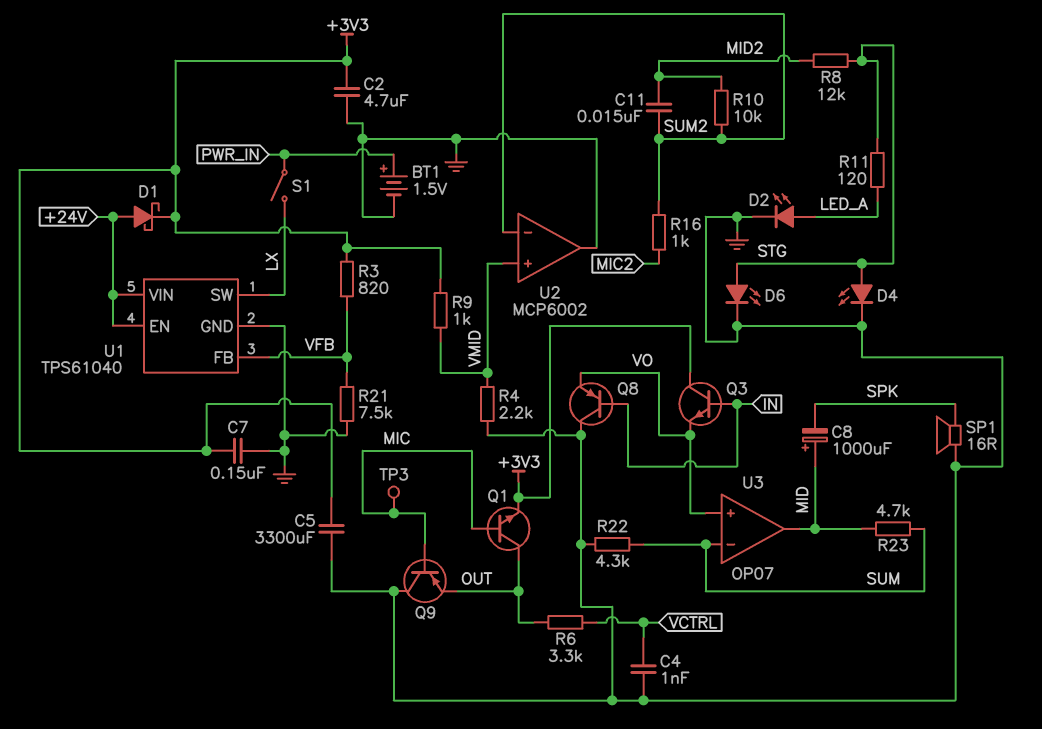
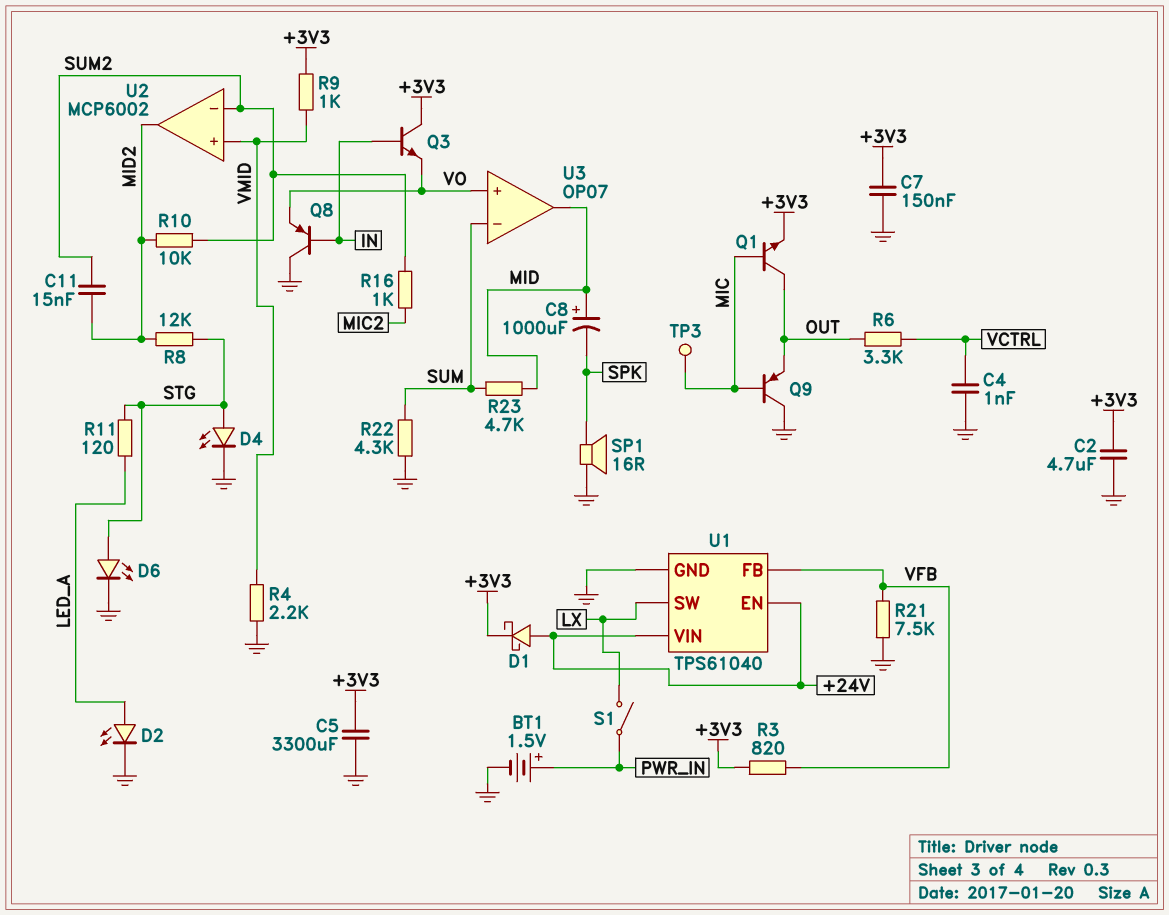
U2 pin out: GND -> MID2

